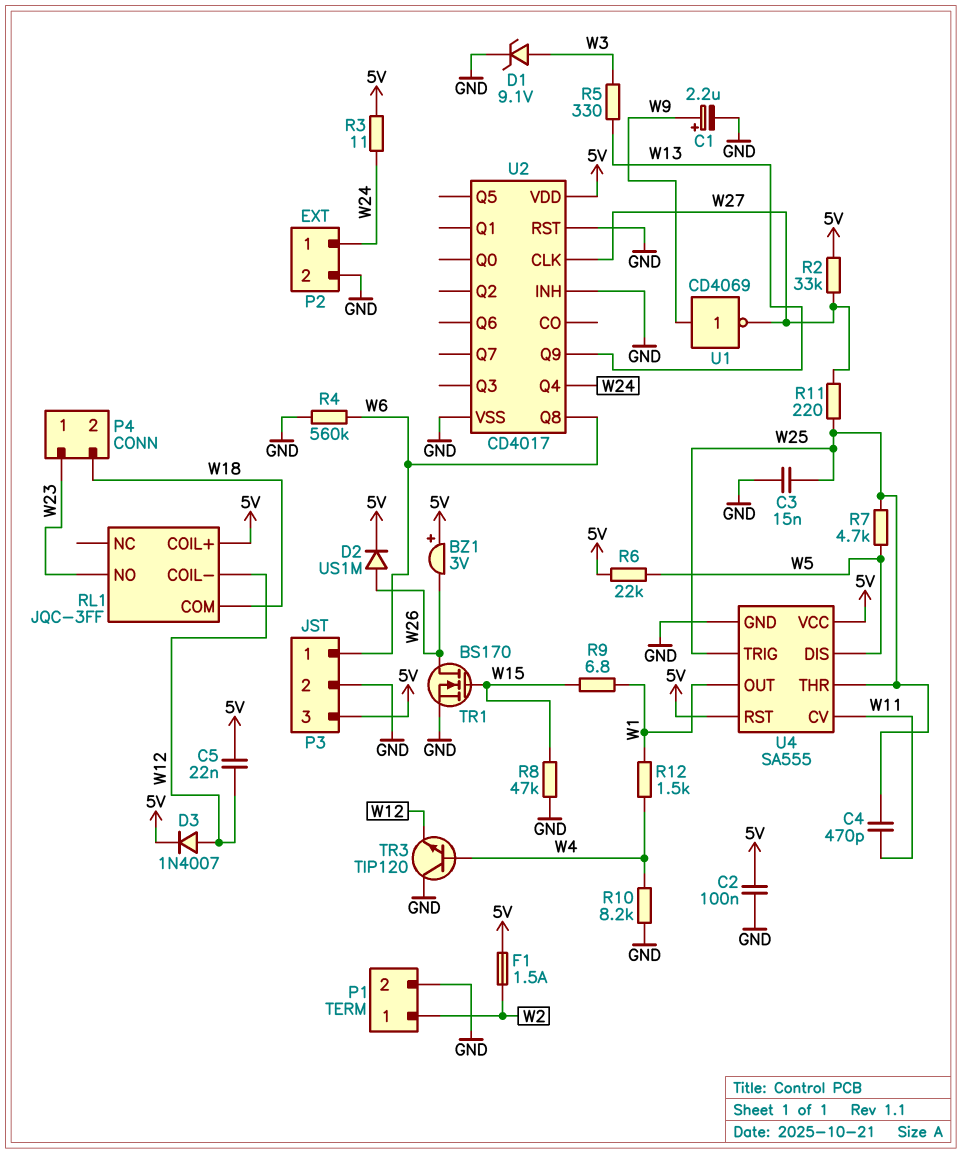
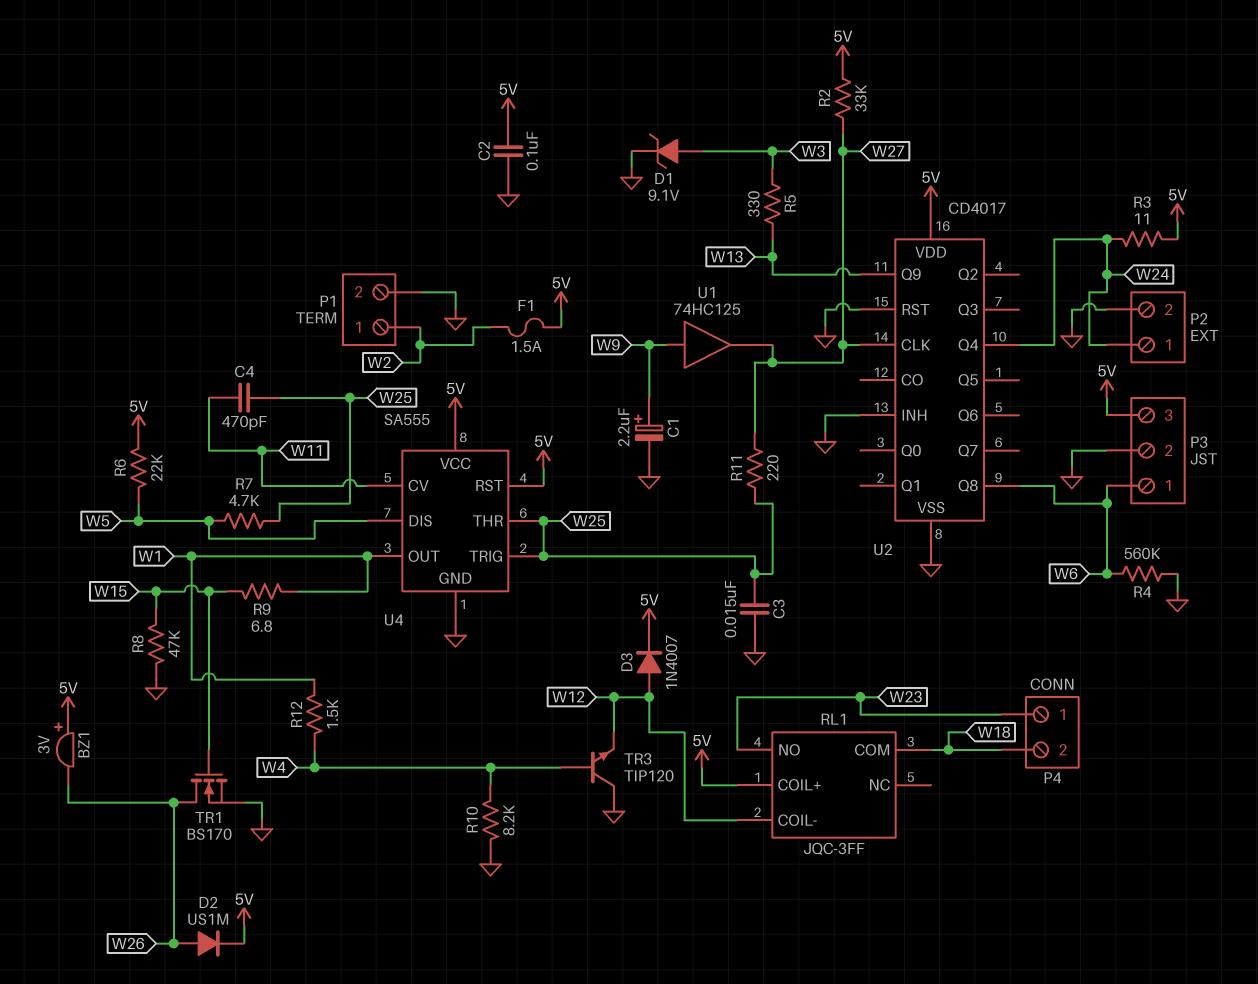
C5: 22nF (5V, W12) -> none
U1: NOT CD4069 (in W9, out W27) -> buffer 74HC125 (in W9, out W27)

